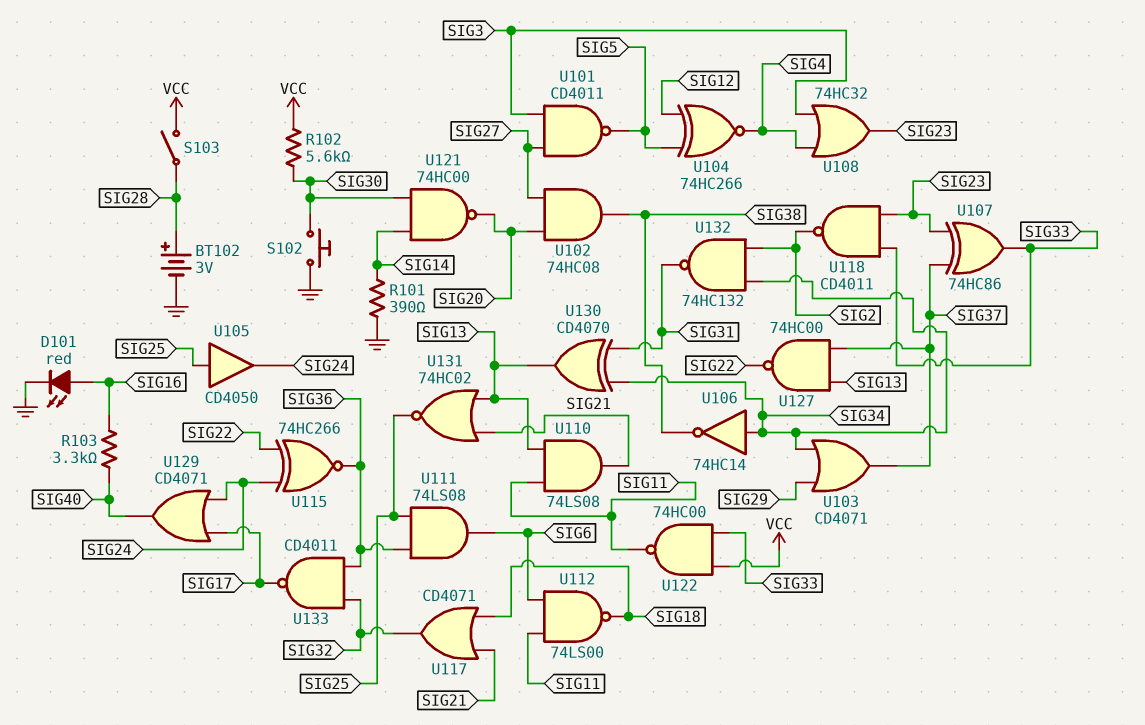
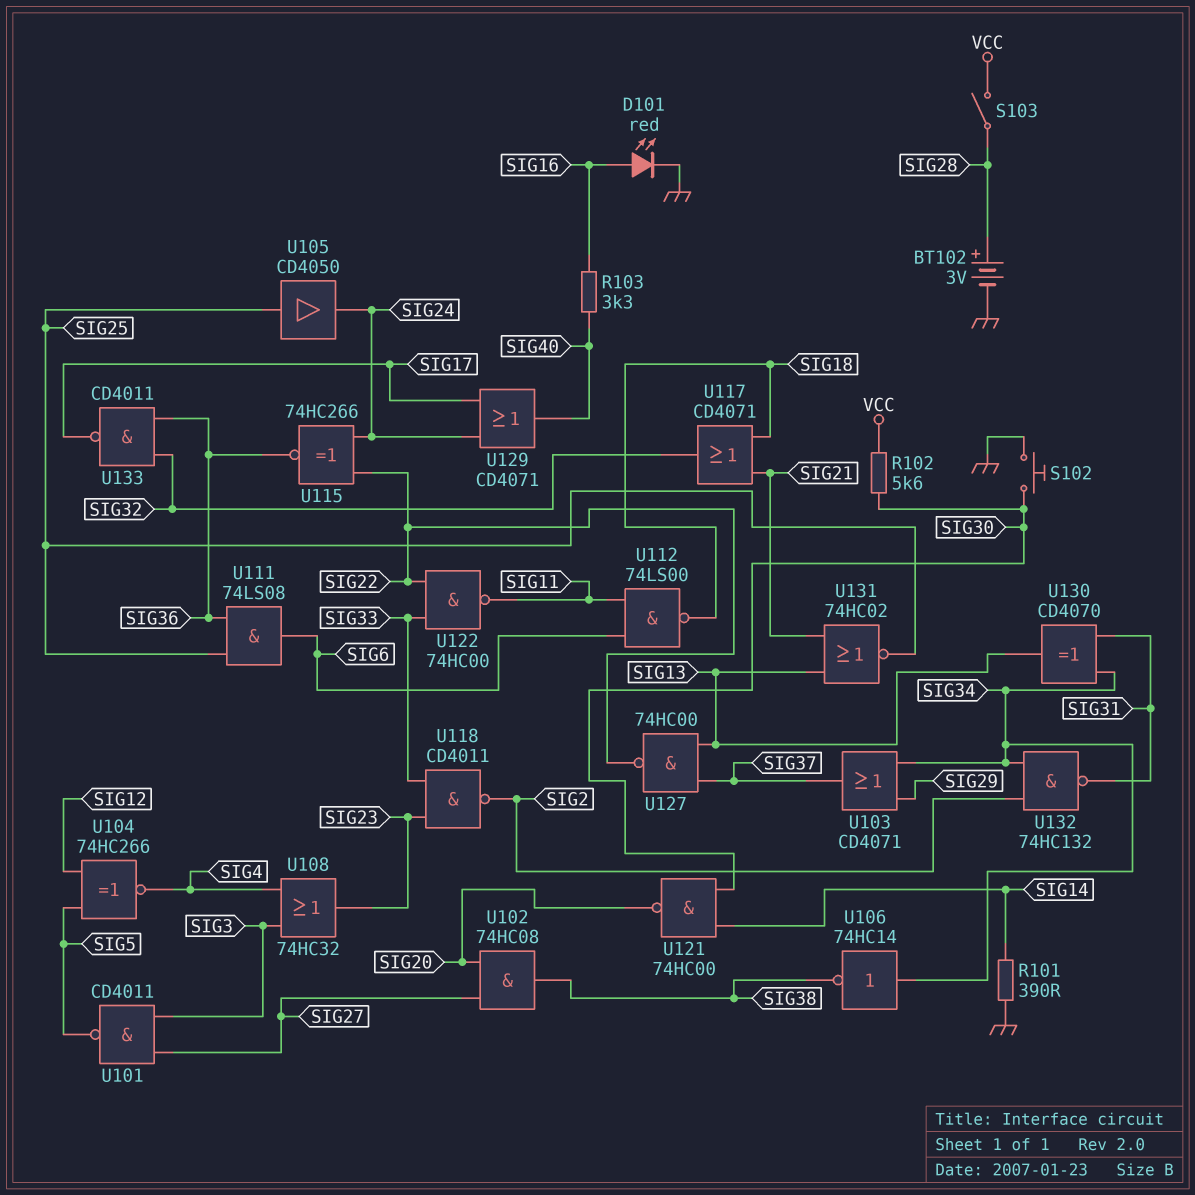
U107: XOR 74HC86 (in SIG23, in SIG37, out SIG33) -> none
U110: AND 74LS08 (in SIG11, in SIG13, out SIG21) -> none
U122: NAND 74HC00 (in SIG33, in VCC, out SIG11) -> NAND 74HC00 (in SIG22, in SIG33, out SIG11)

